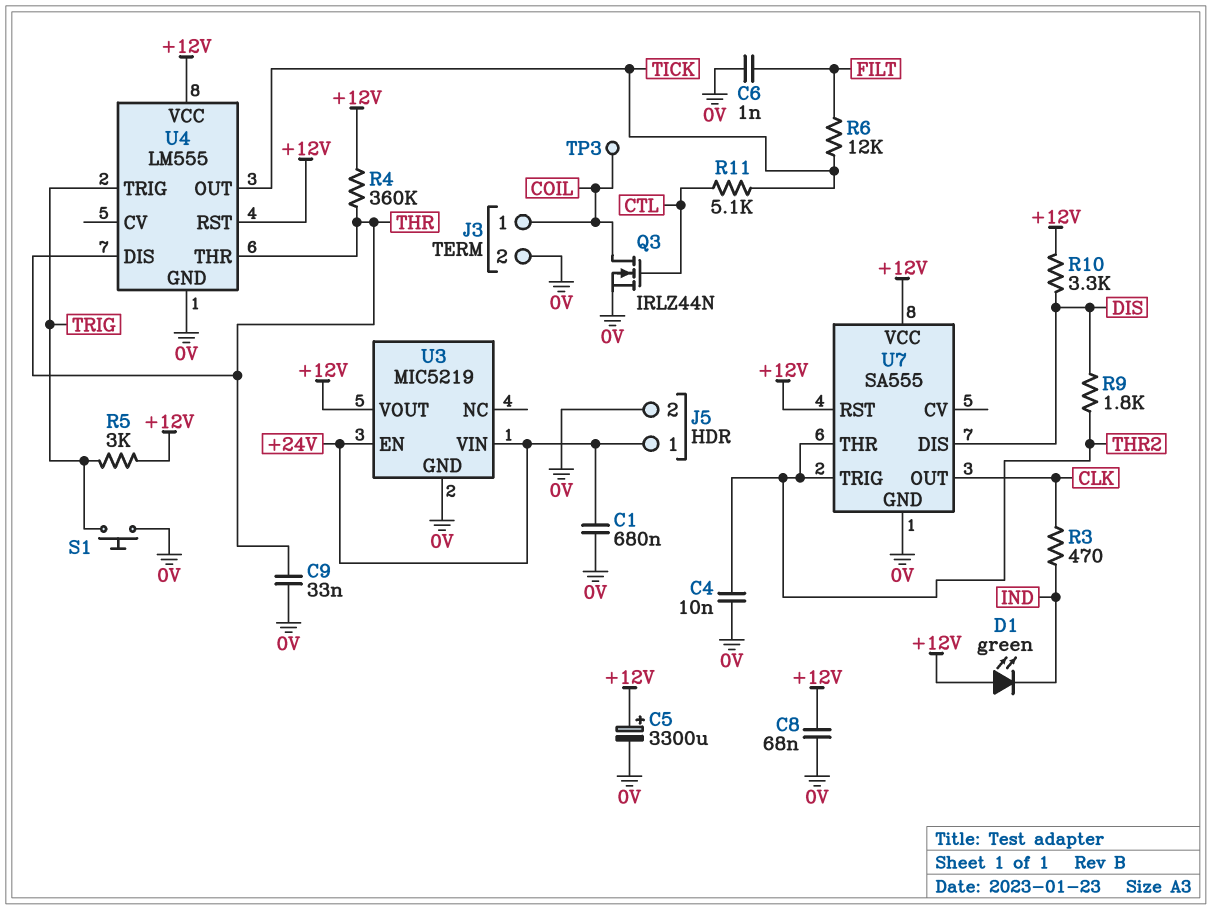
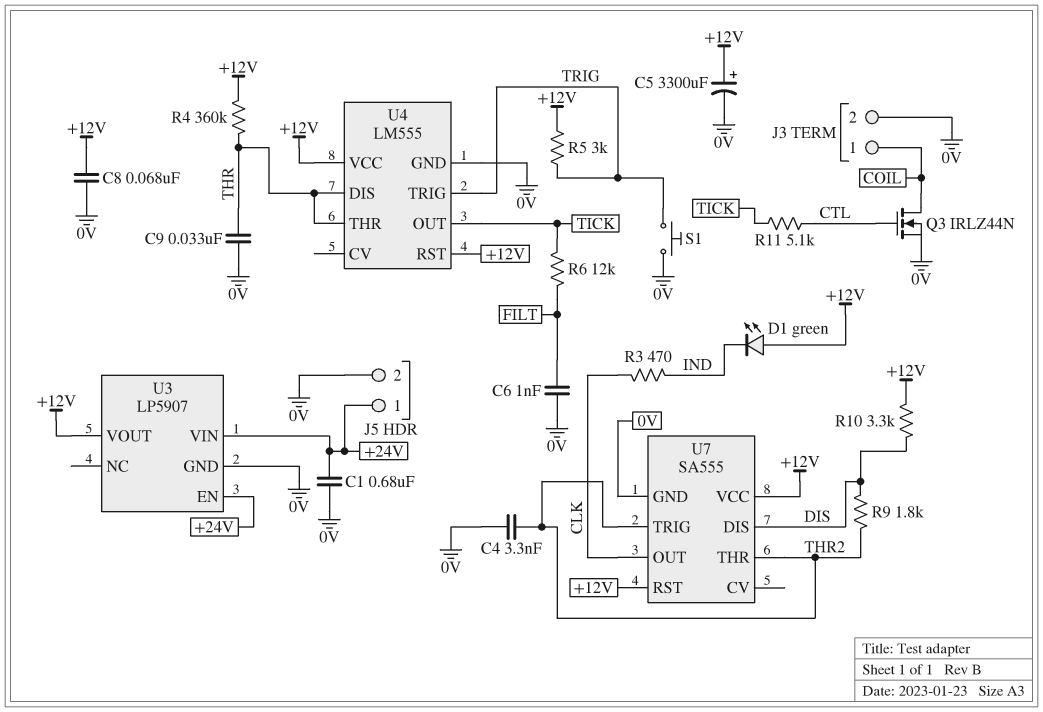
C4: 10nF (0V, THR2) -> 3.3nF (0V, THR2)
TP3: test point (COIL) -> none
U3: MIC5219 -> LP5907

